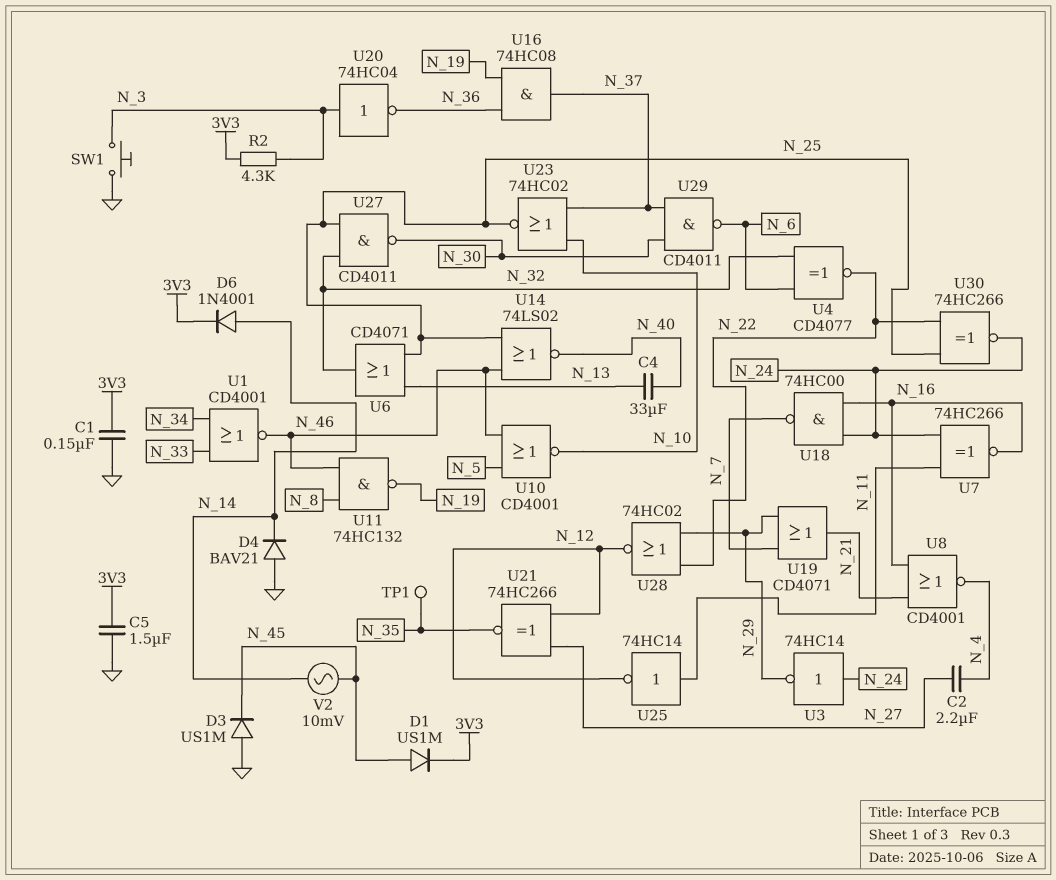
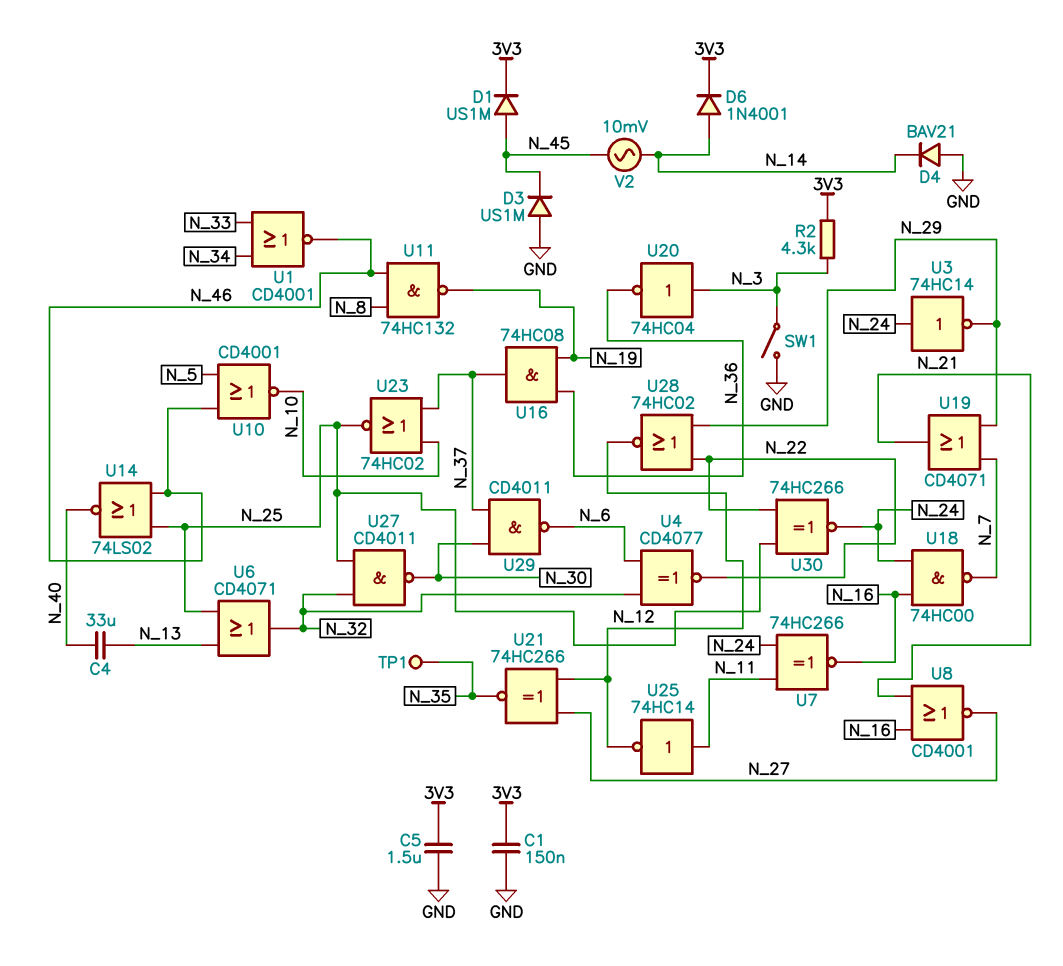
C2: 2.2uF (N_4, N_27) -> none
SW1: button (GND, N_3) -> switch (GND, N_3)
U8: NOR CD4001 (in N_16, in N_21, out N_4) -> NOR CD4001 (in N_16, in N_21, out N_27)

